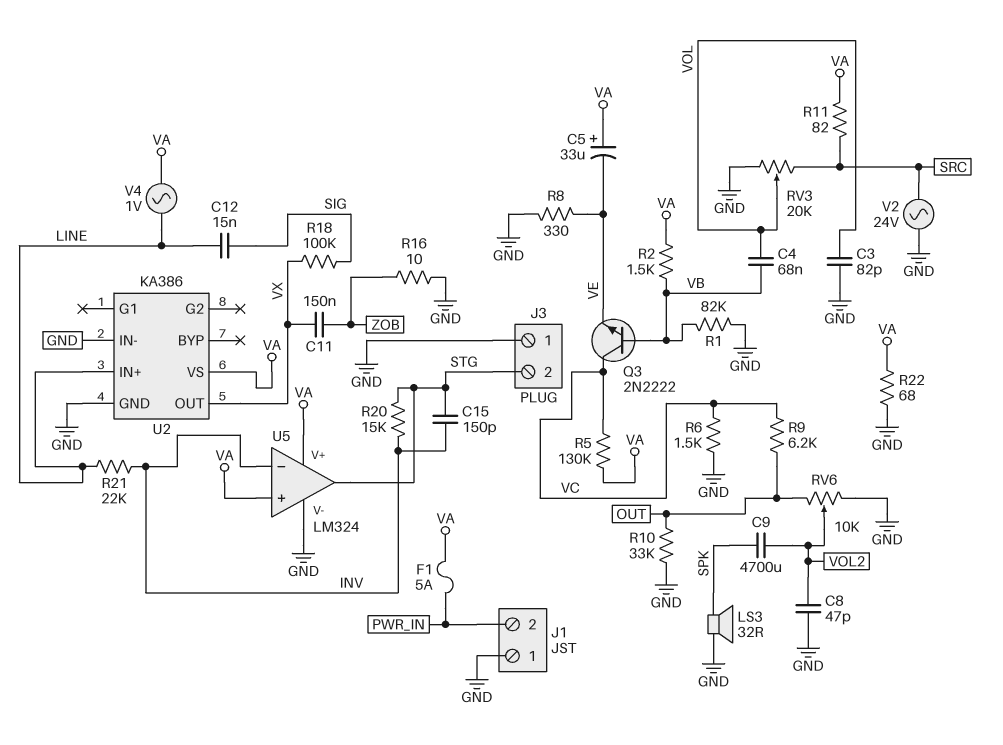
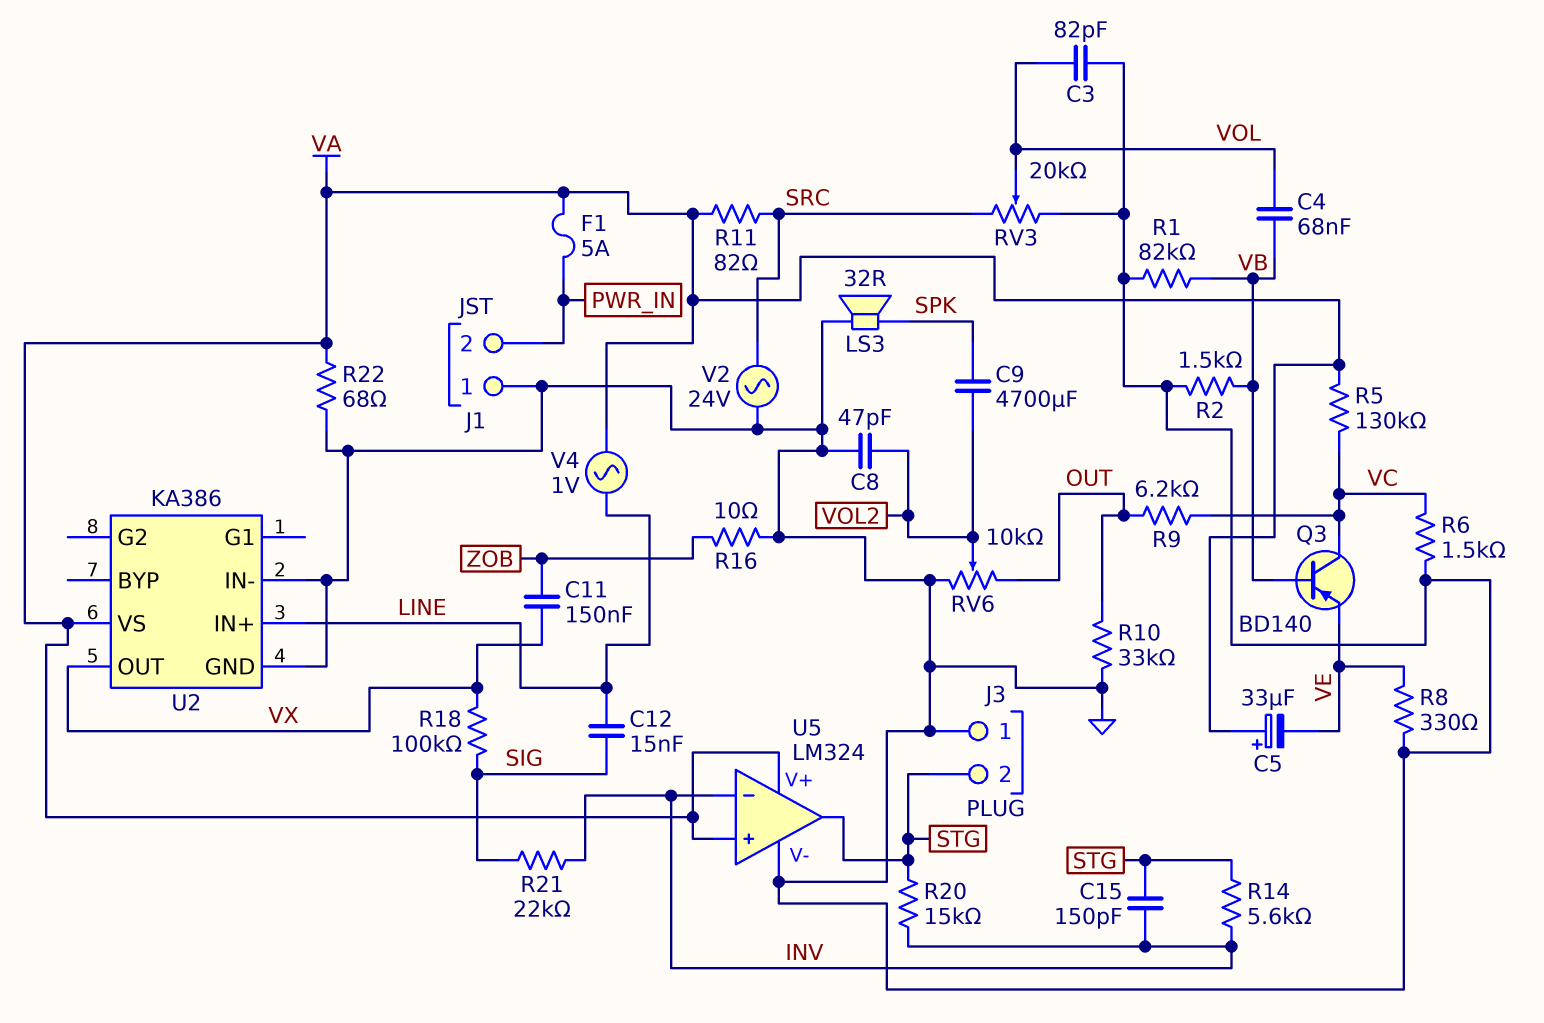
Q3: NPN 2N2222 (B VB, C VC, E VE) -> PNP BD140 (B VB, C VC, E VE)
R2: 1.5k (VA, VB) -> 1.5k (GND, VB)
R14: none -> 5.6k (INV, STG)
R21: 22k (INV, LINE) -> 22k (INV, SIG)

